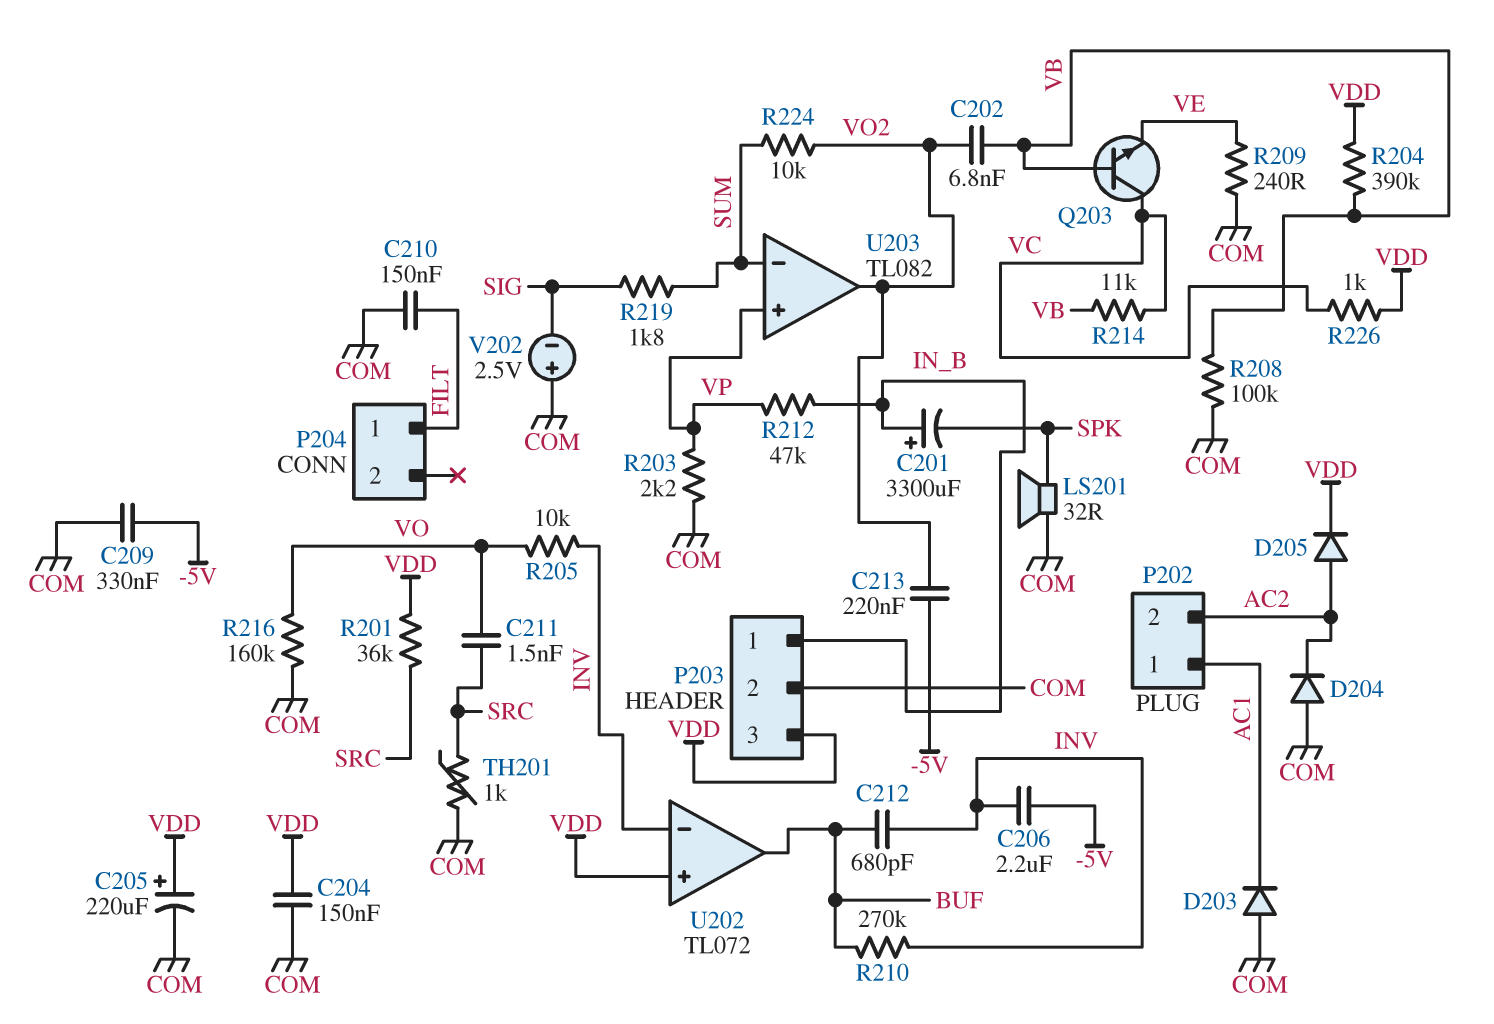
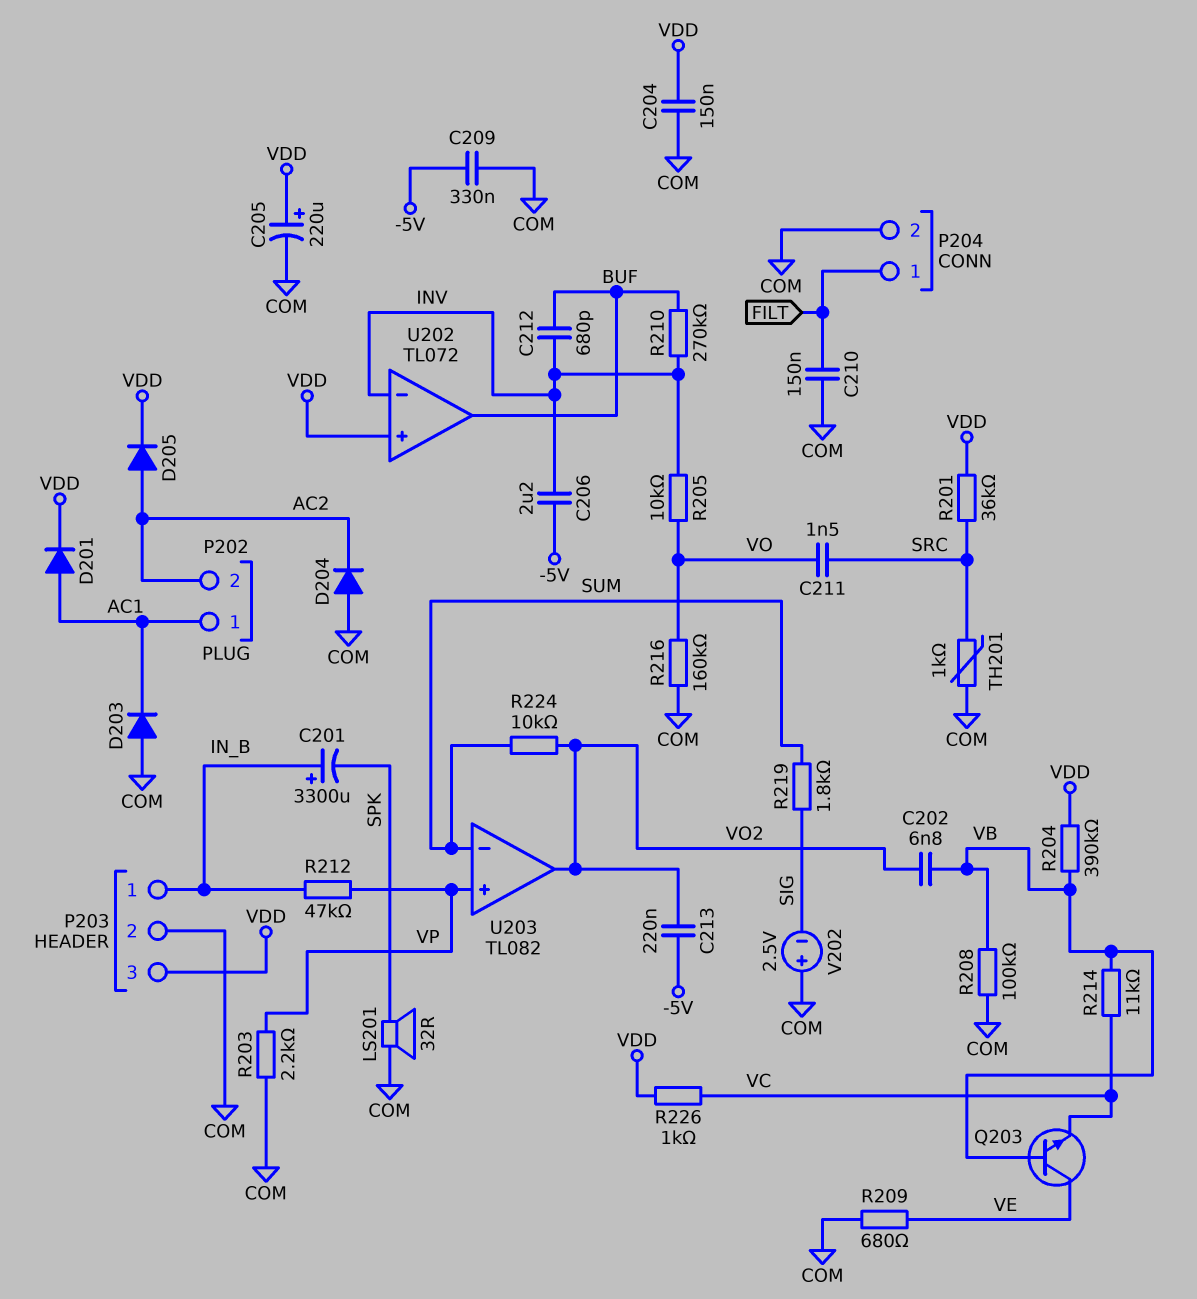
D201: none -> diode (A AC1, K VDD)
P204 pin 2: none -> COM
Q203: NPN (B VB, C VC, E VE) -> NPN (B VB, C VE, E VC)
R209: 240 (COM, VE) -> 680 (COM, VE)

